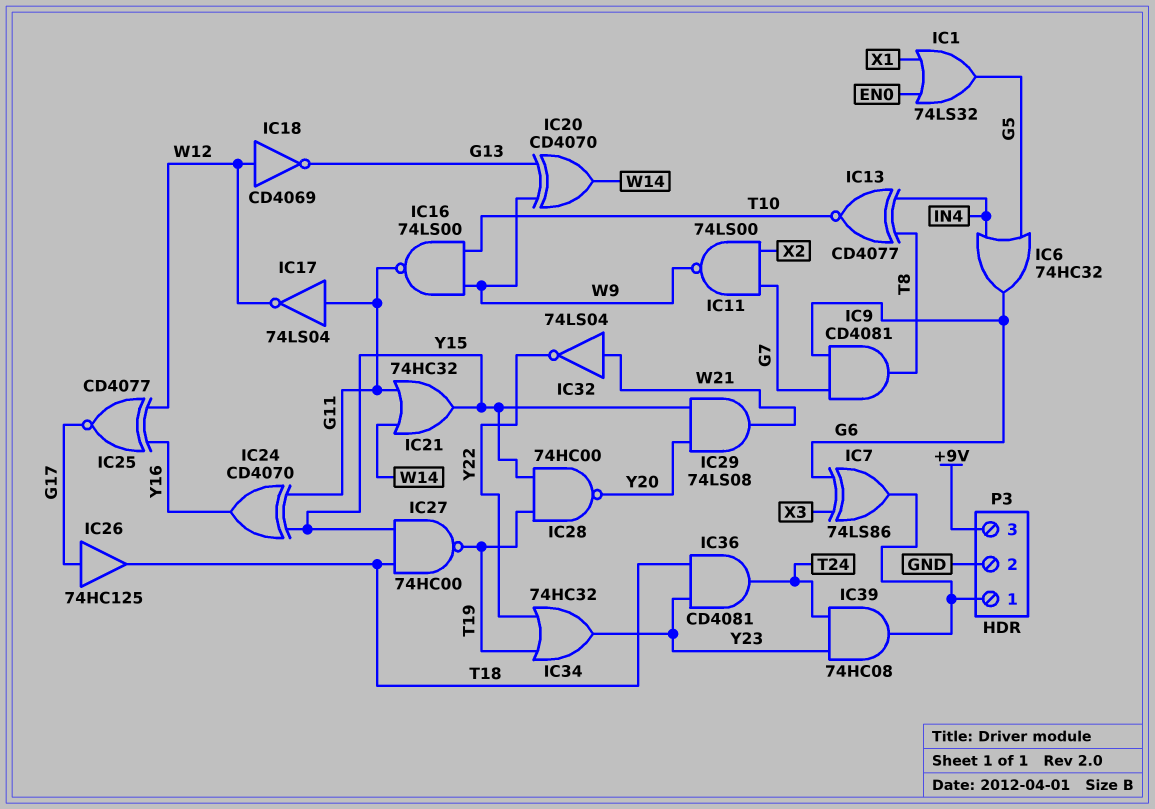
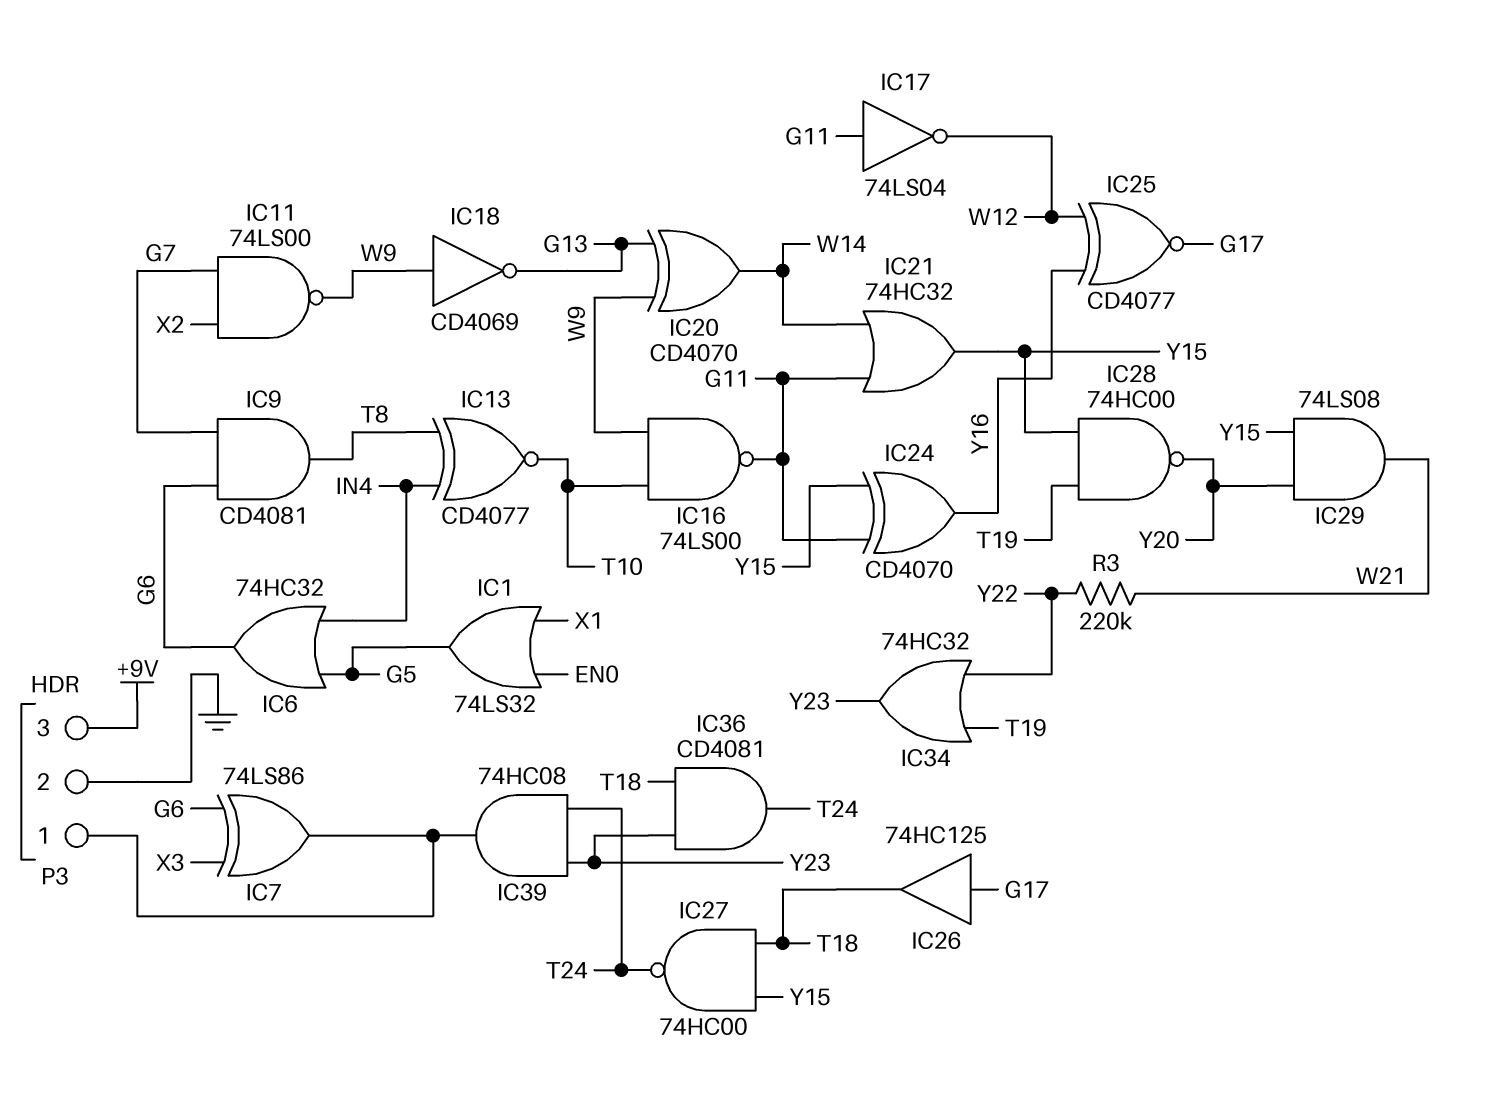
IC18: NOT CD4069 (in W12, out G13) -> NOT CD4069 (in W9, out G13)
IC27: NAND 74HC00 (in T18, in Y15, out T19) -> NAND 74HC00 (in T18, in Y15, out T24)
IC32: NOT 74LS04 (in W21, out Y22) -> none
R3: none -> 220k (W21, Y22)

